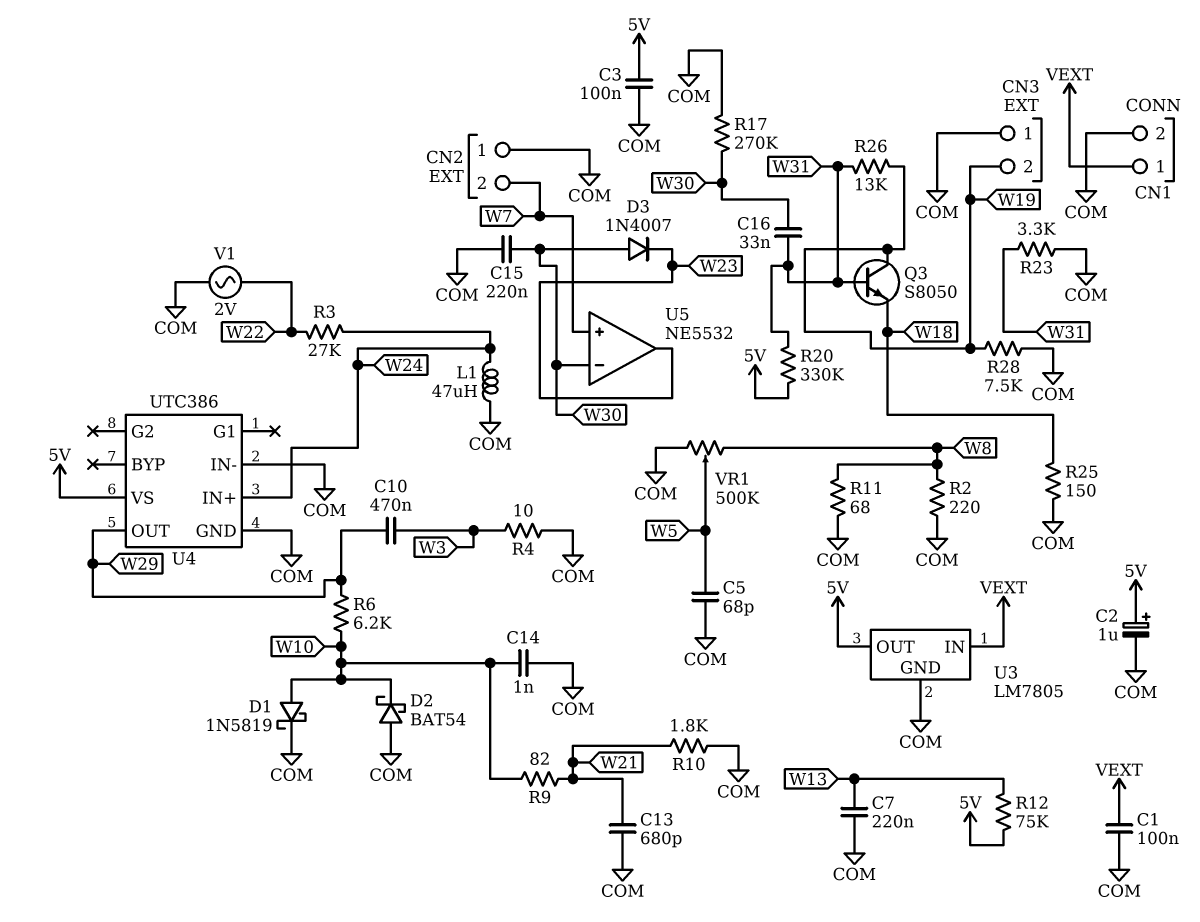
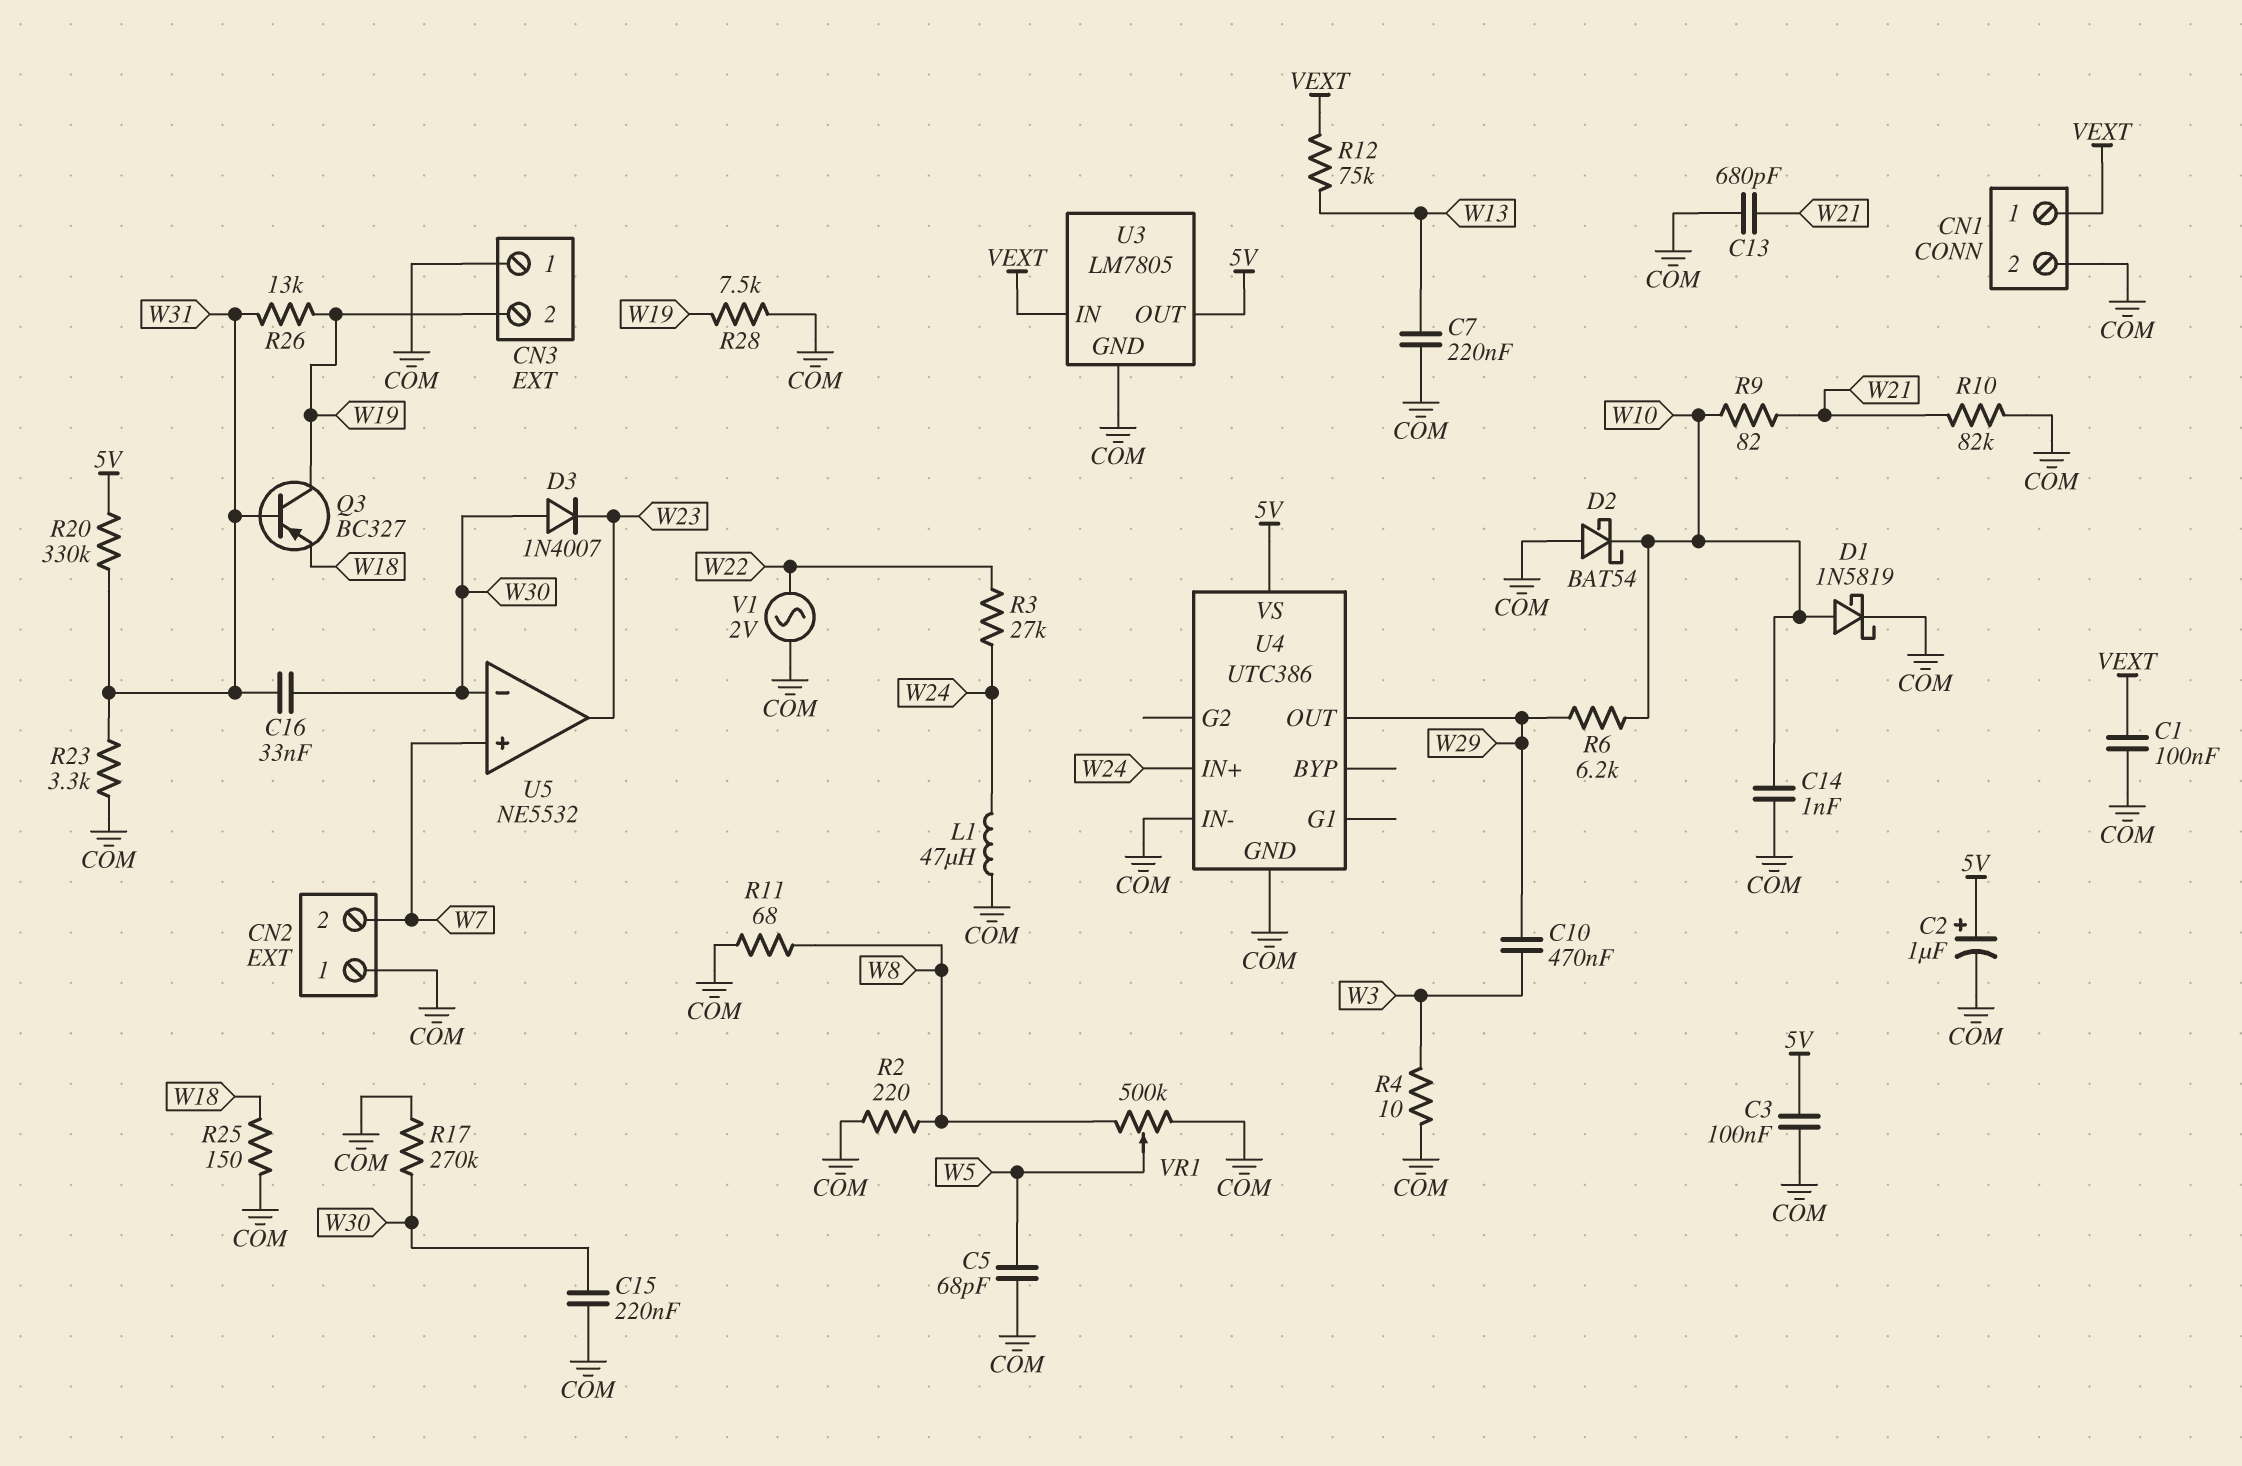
Q3: NPN S8050 (B W31, C W19, E W18) -> PNP BC327 (B W31, C W19, E W18)
R10: 1.8k (COM, W21) -> 82k (COM, W21)
R12: 75k (5V, W13) -> 75k (VEXT, W13)

